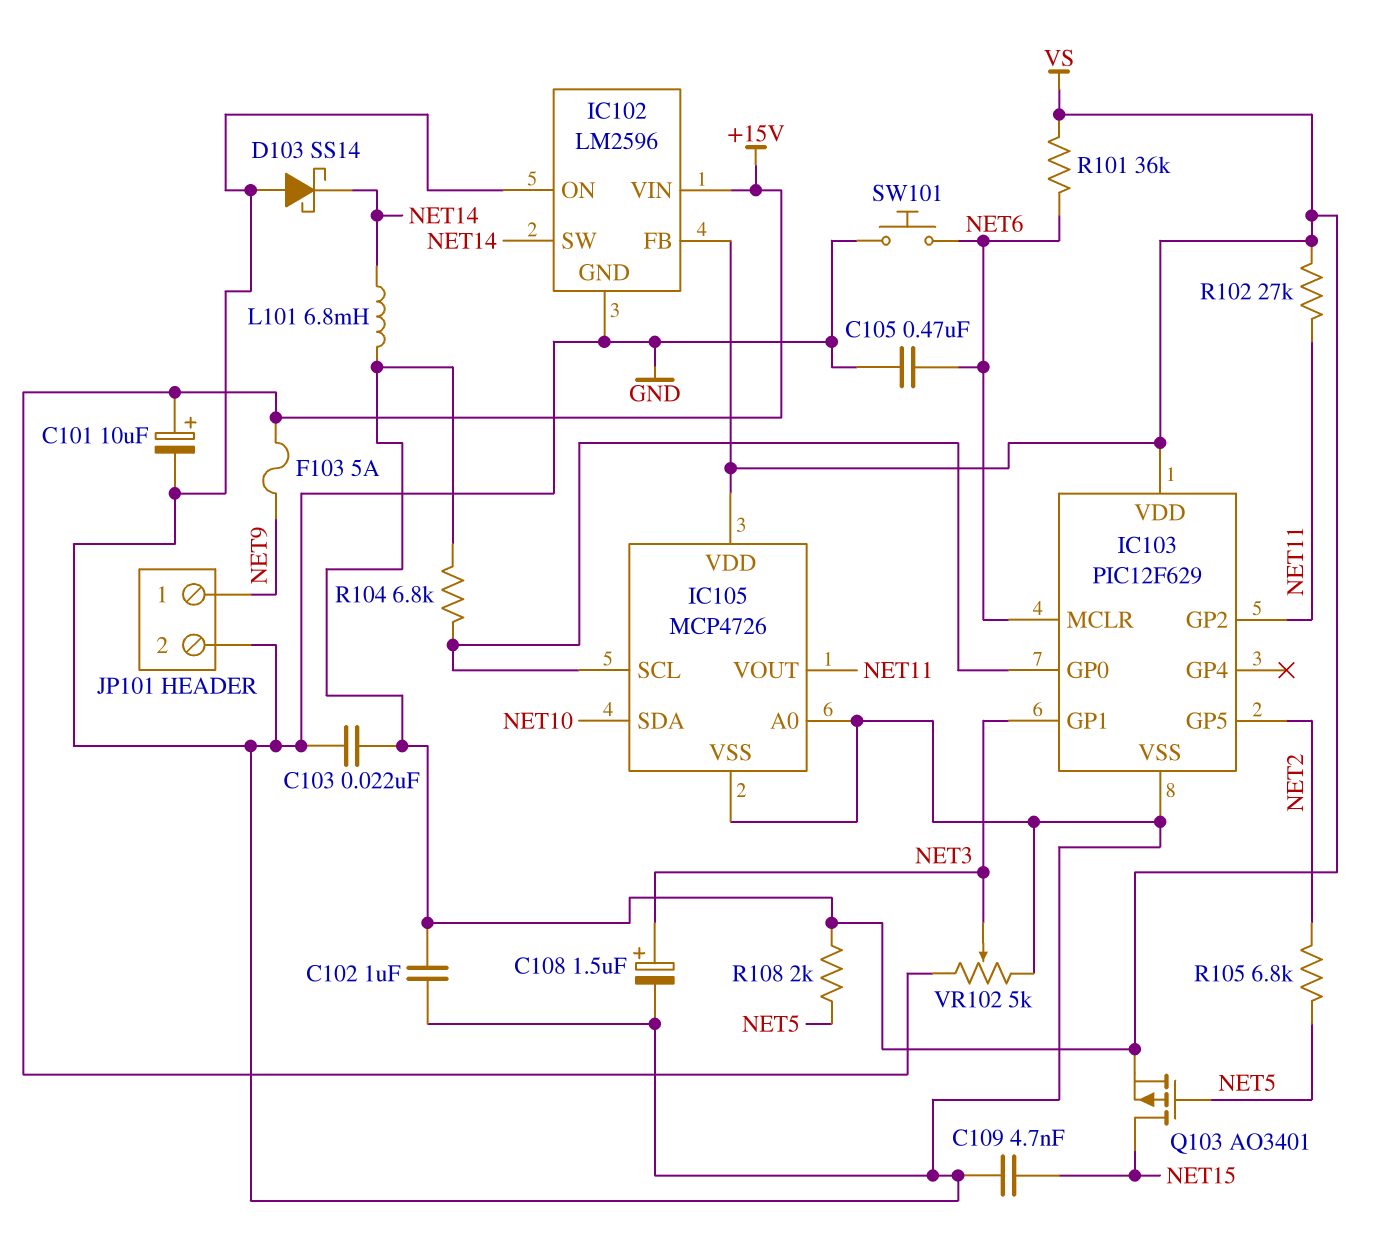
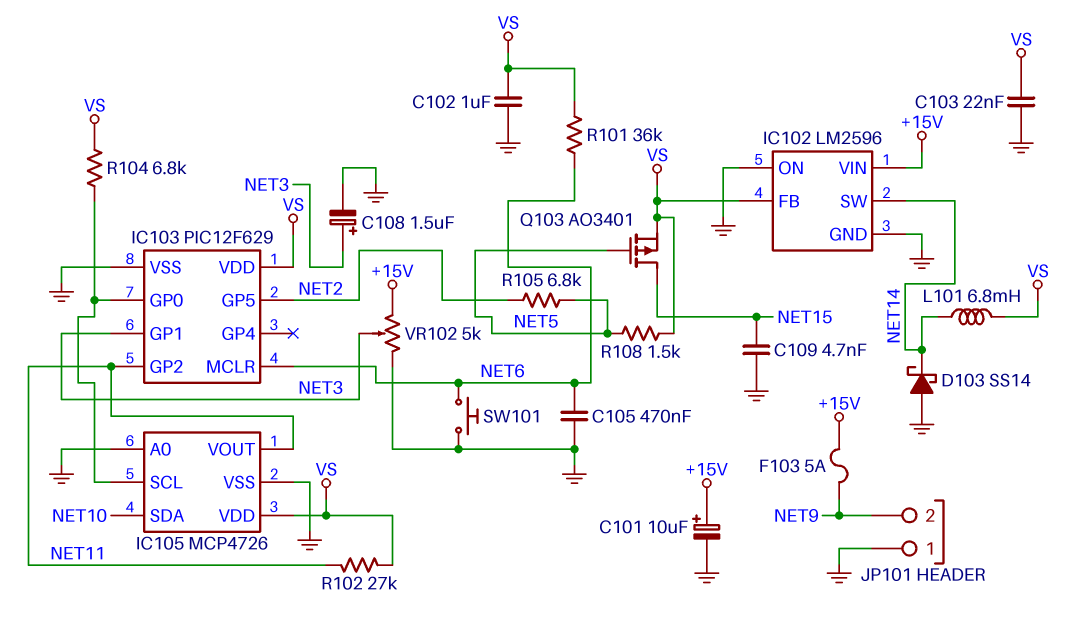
JP101 pin 1: NET9 -> GND
JP101 pin 2: GND -> NET9
R108: 2k (NET5, VS) -> 1.5k (NET5, VS)

